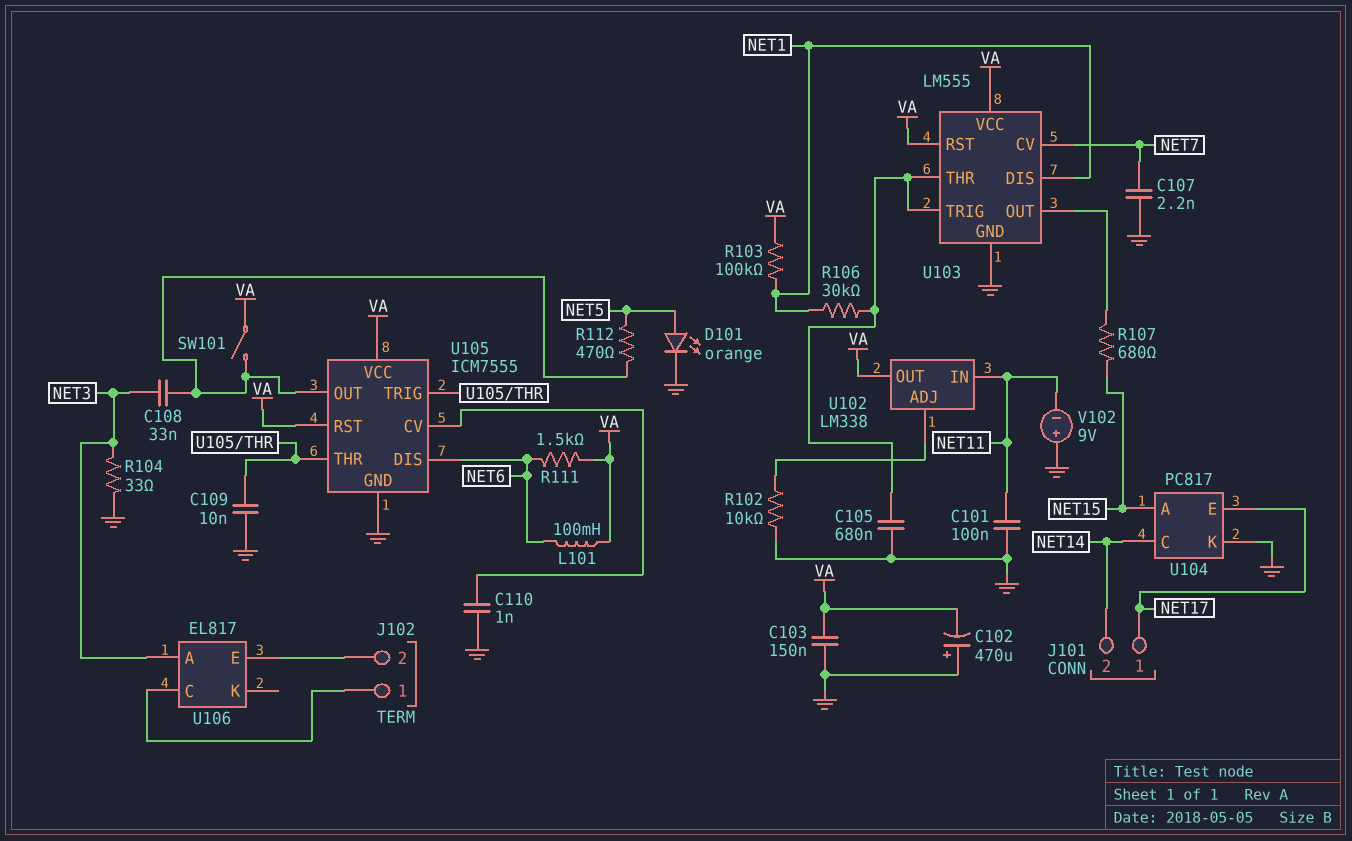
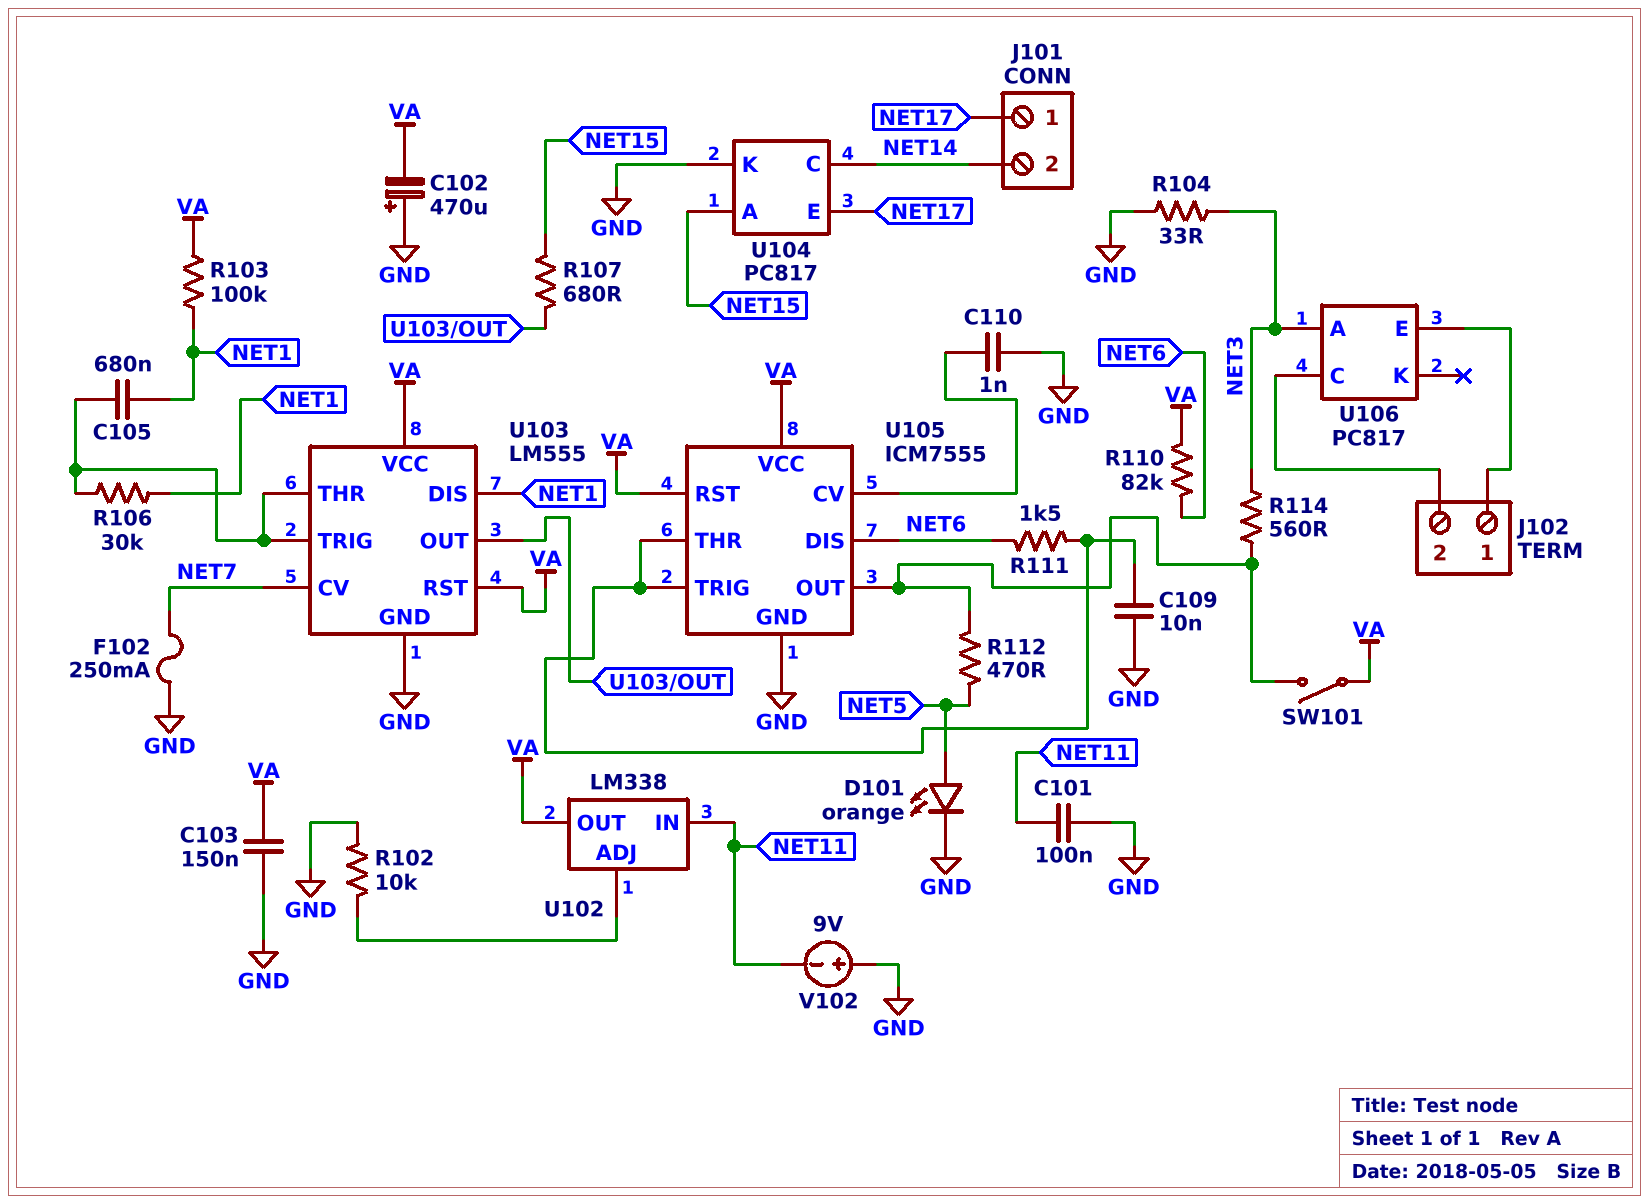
C105: 680nF (GND, U103/THR) -> 680nF (NET1, U103/THR)
C107: 2.2nF (GND, NET7) -> none
C108: 33nF (NET3, U105/OUT) -> none
F102: none -> 250mA (GND, NET7)
L101: 100mH (NET6, VA) -> none
R110: none -> 82k (NET6, VA)
R111: 1.5k (NET6, VA) -> 1.5k (NET6, U105/THR)
R114: none -> 560 (NET3, U105/OUT)
U106: EL817 -> PC817
U106 pin C: J102/1 -> J102/2
U106 pin E: J102/2 -> J102/1

